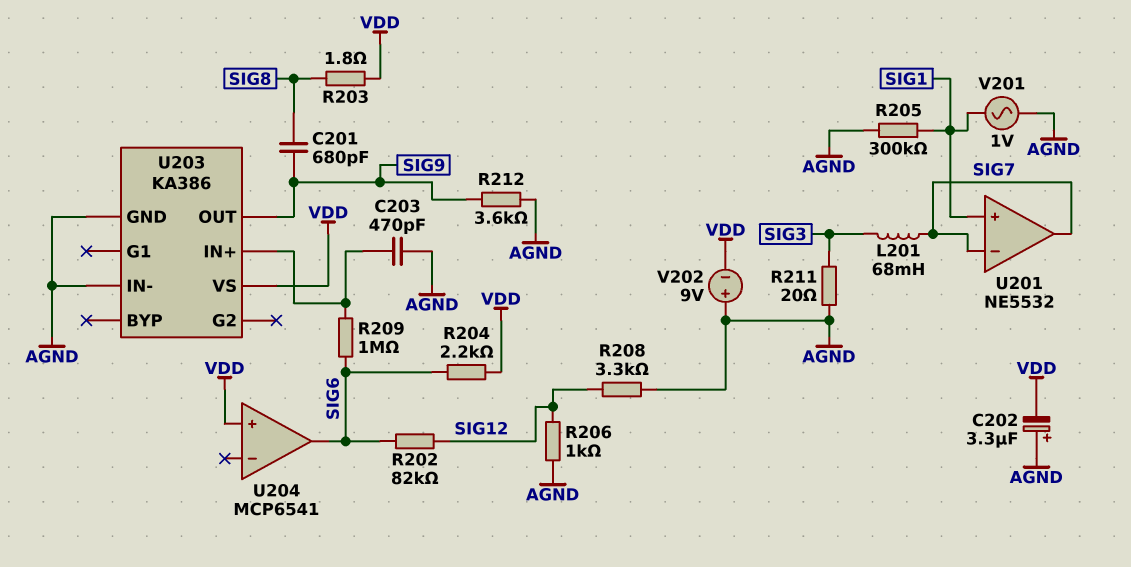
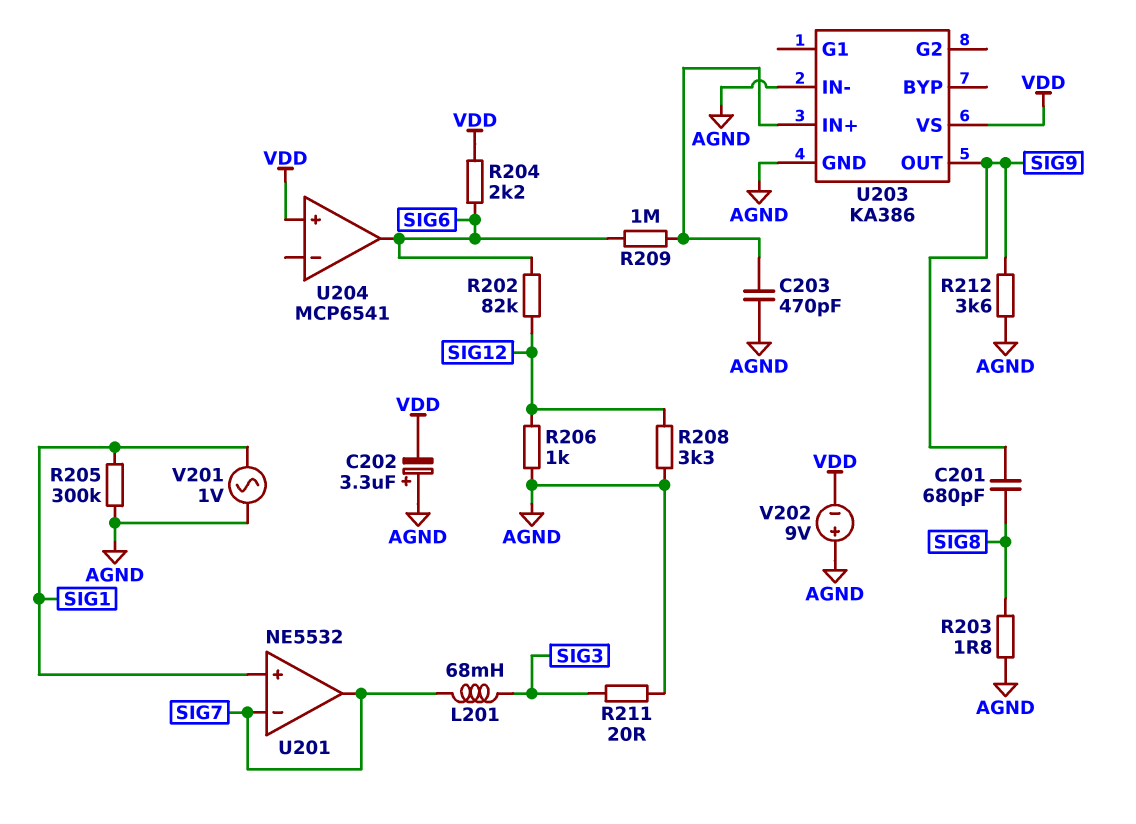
R203: 1.8 (SIG8, VDD) -> 1.8 (AGND, SIG8)

